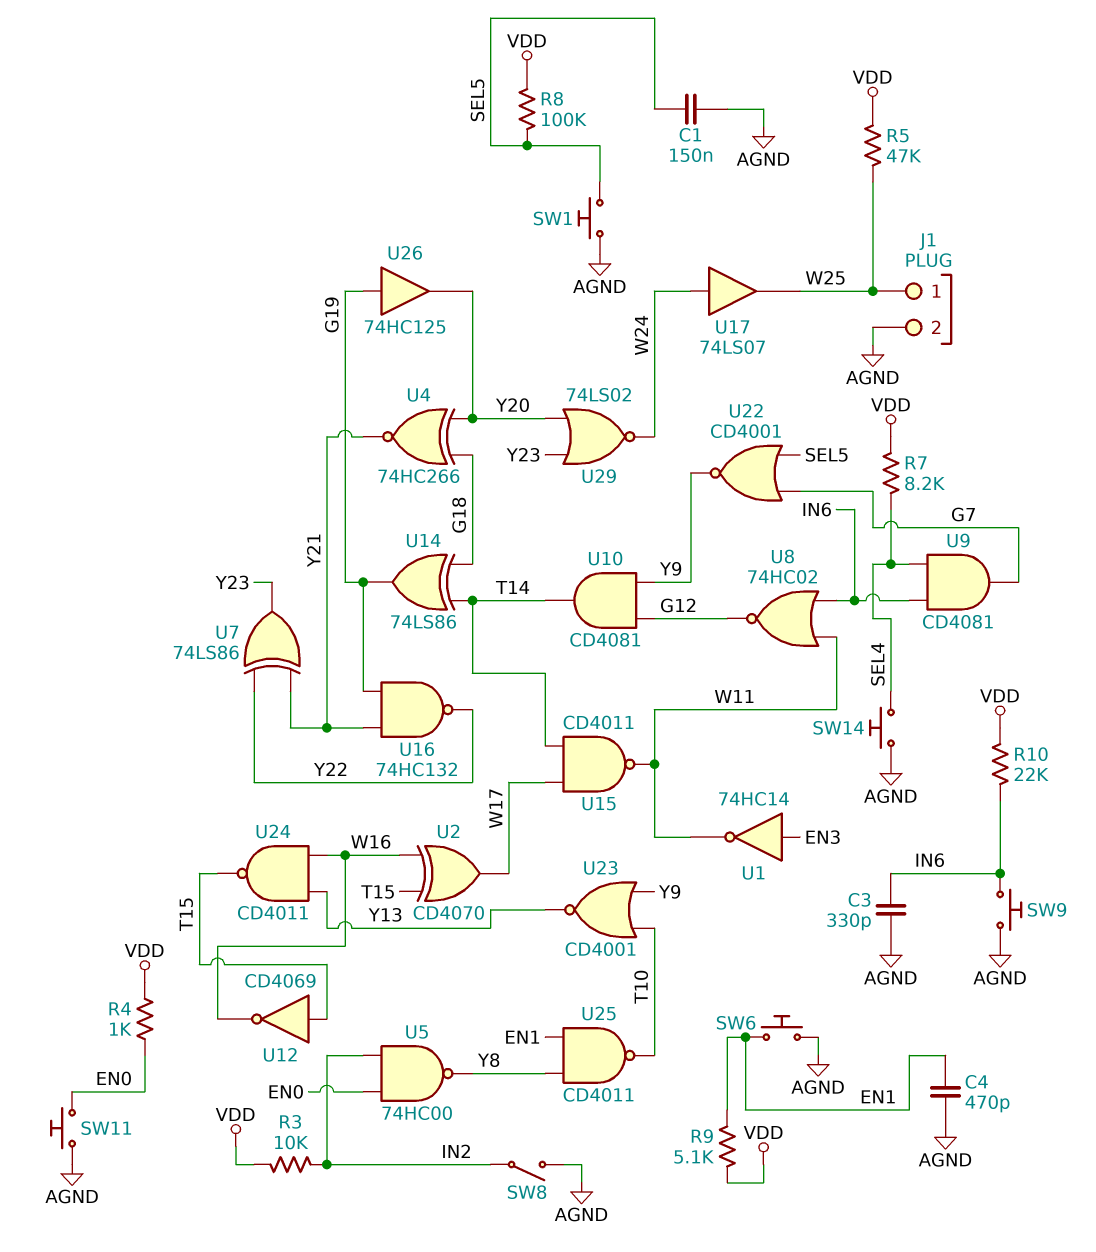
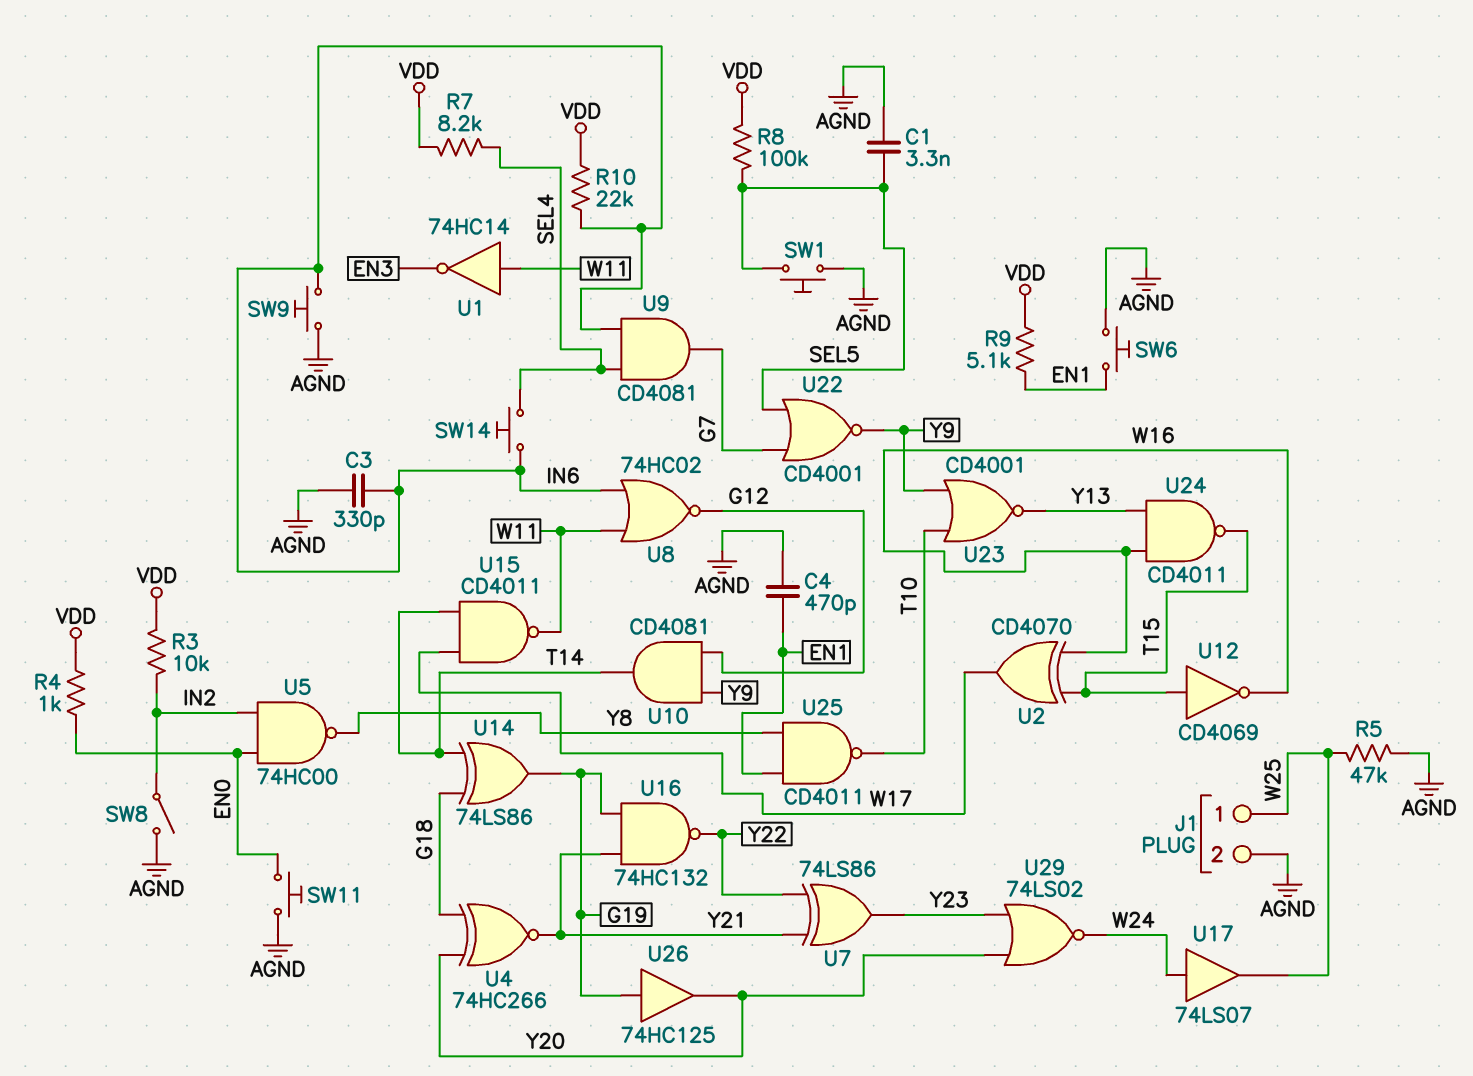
C1: 150nF (AGND, SEL5) -> 3.3nF (AGND, SEL5)
R5: 47k (VDD, W25) -> 47k (AGND, W25)
SW14: button (AGND, SEL4) -> button (IN6, SEL4)
U1: NOT 74HC14 (in EN3, out W11) -> NOT 74HC14 (in W11, out EN3)

